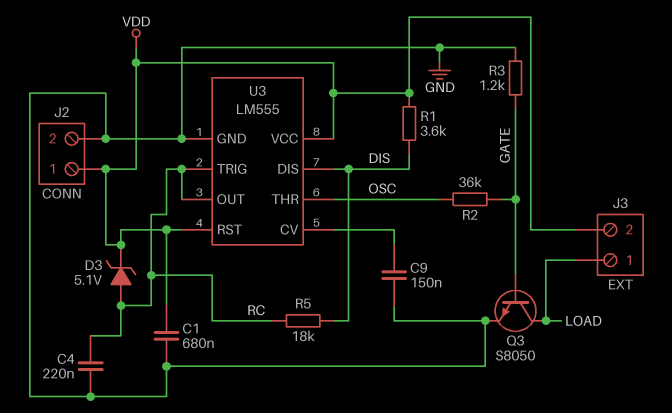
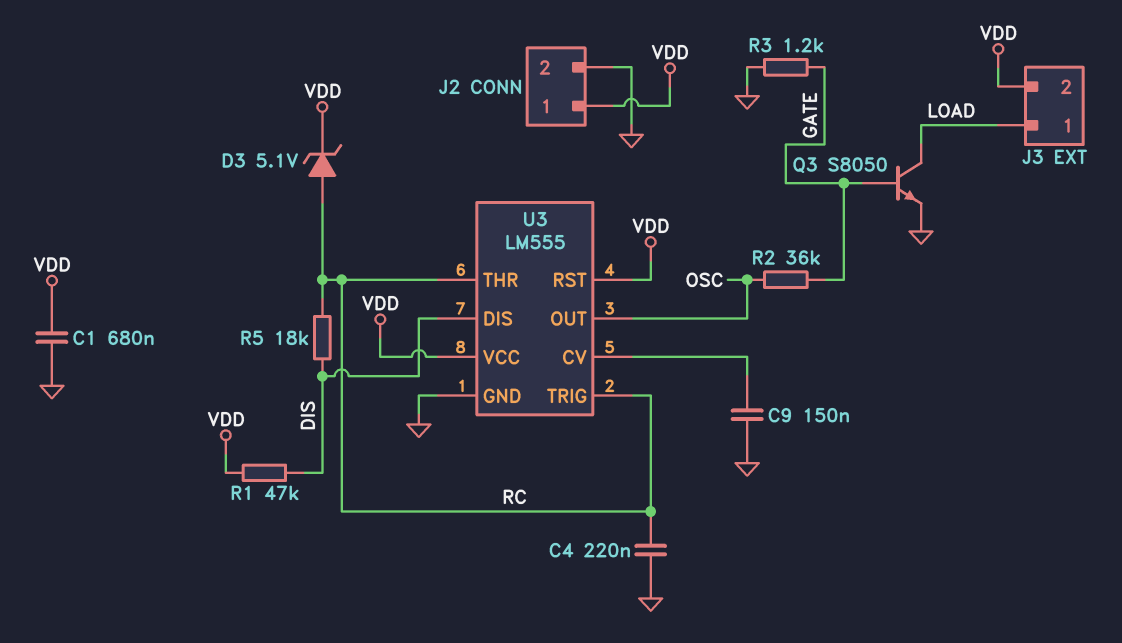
R1: 3.6k (DIS, VDD) -> 47k (DIS, VDD)
U3 pin OUT: RC -> OSC
U3 pin THR: OSC -> RC

